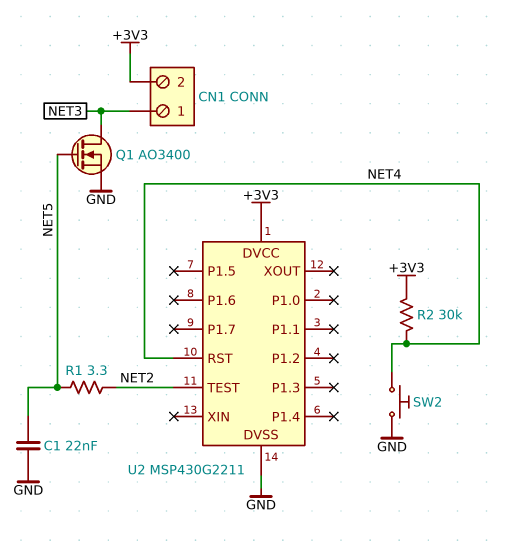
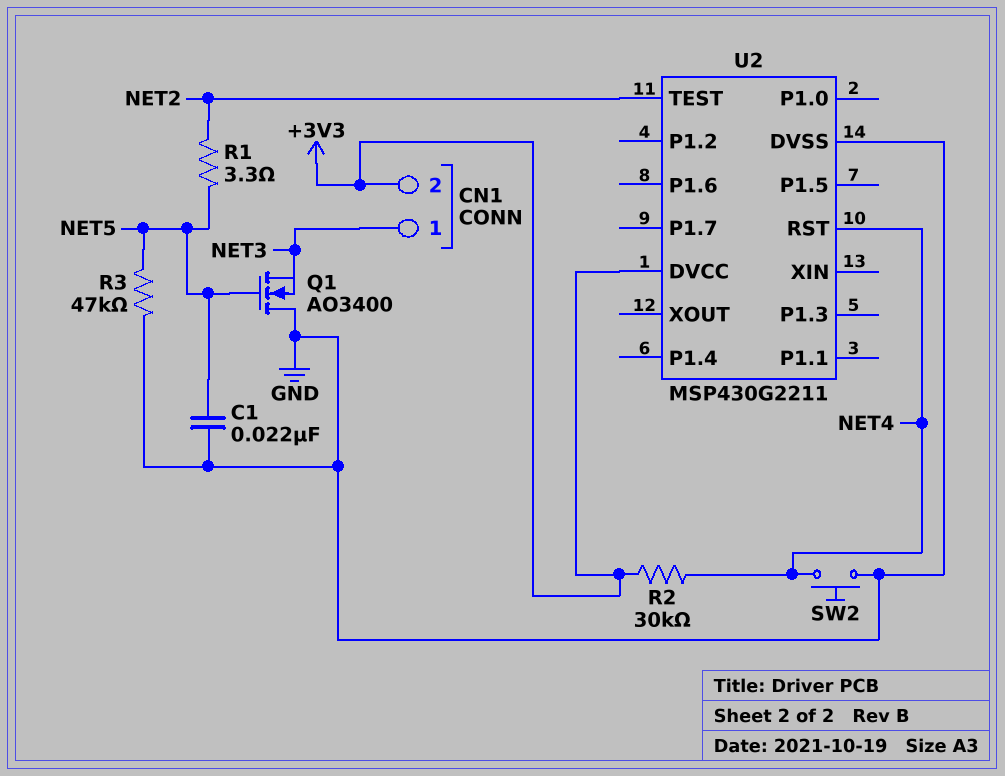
Q1: NMOS AO3400 (G NET5, D NET3, S GND) -> NMOS AO3400 (G NET5, D GND, S NET3)
R3: none -> 47k (GND, NET5)

